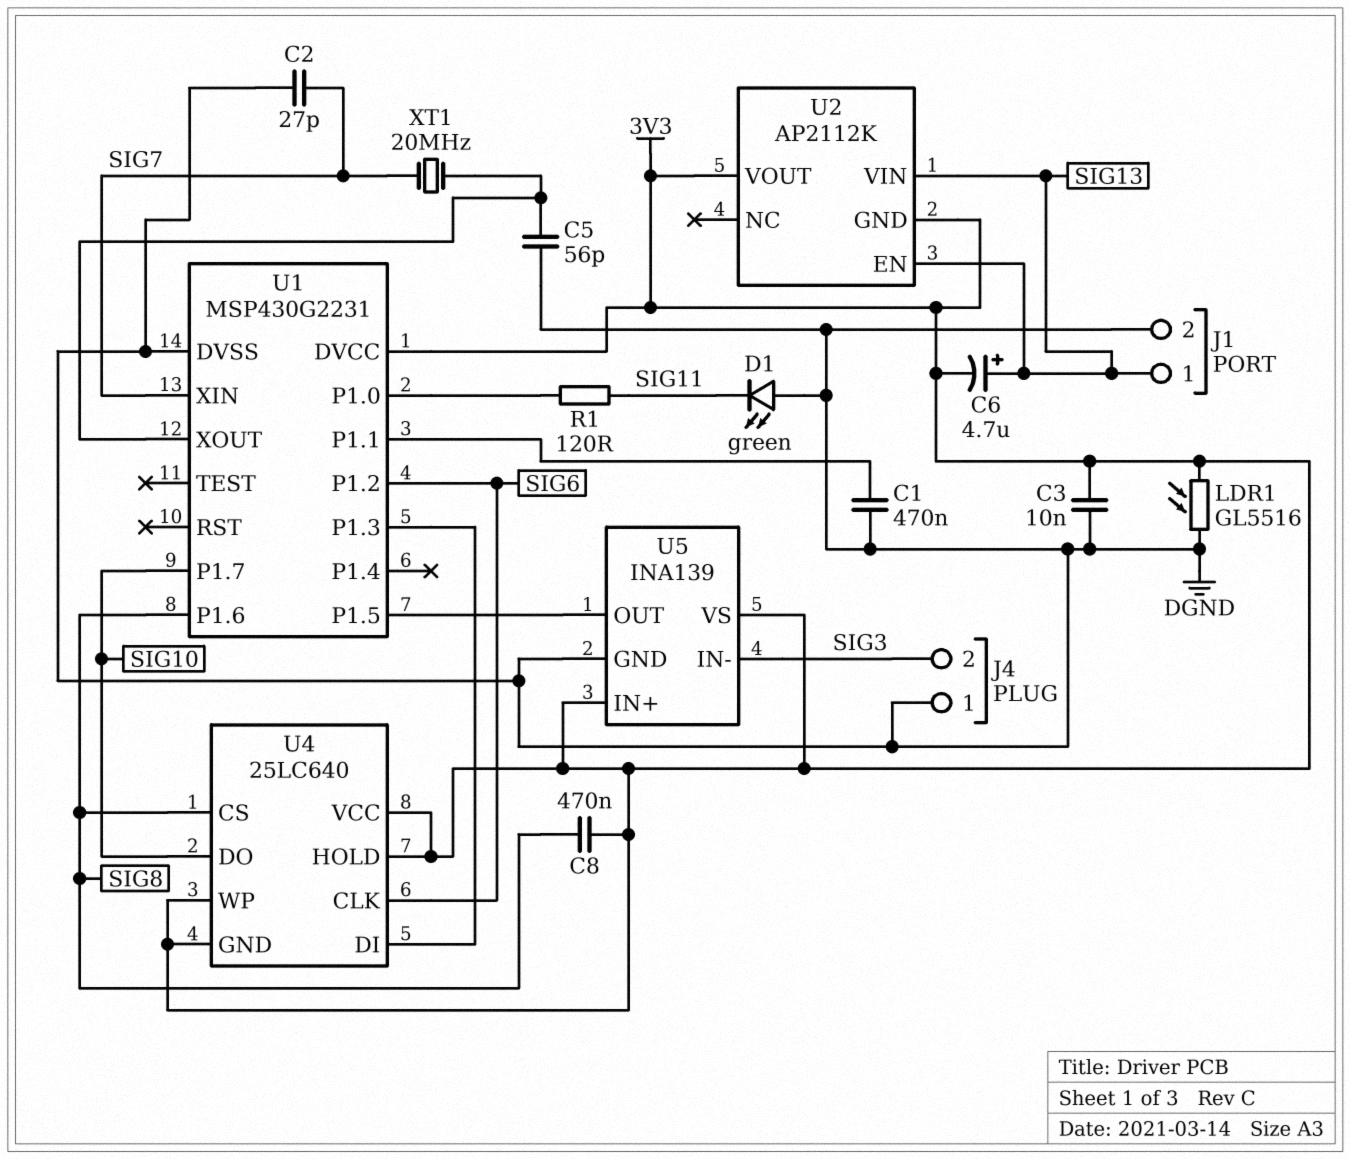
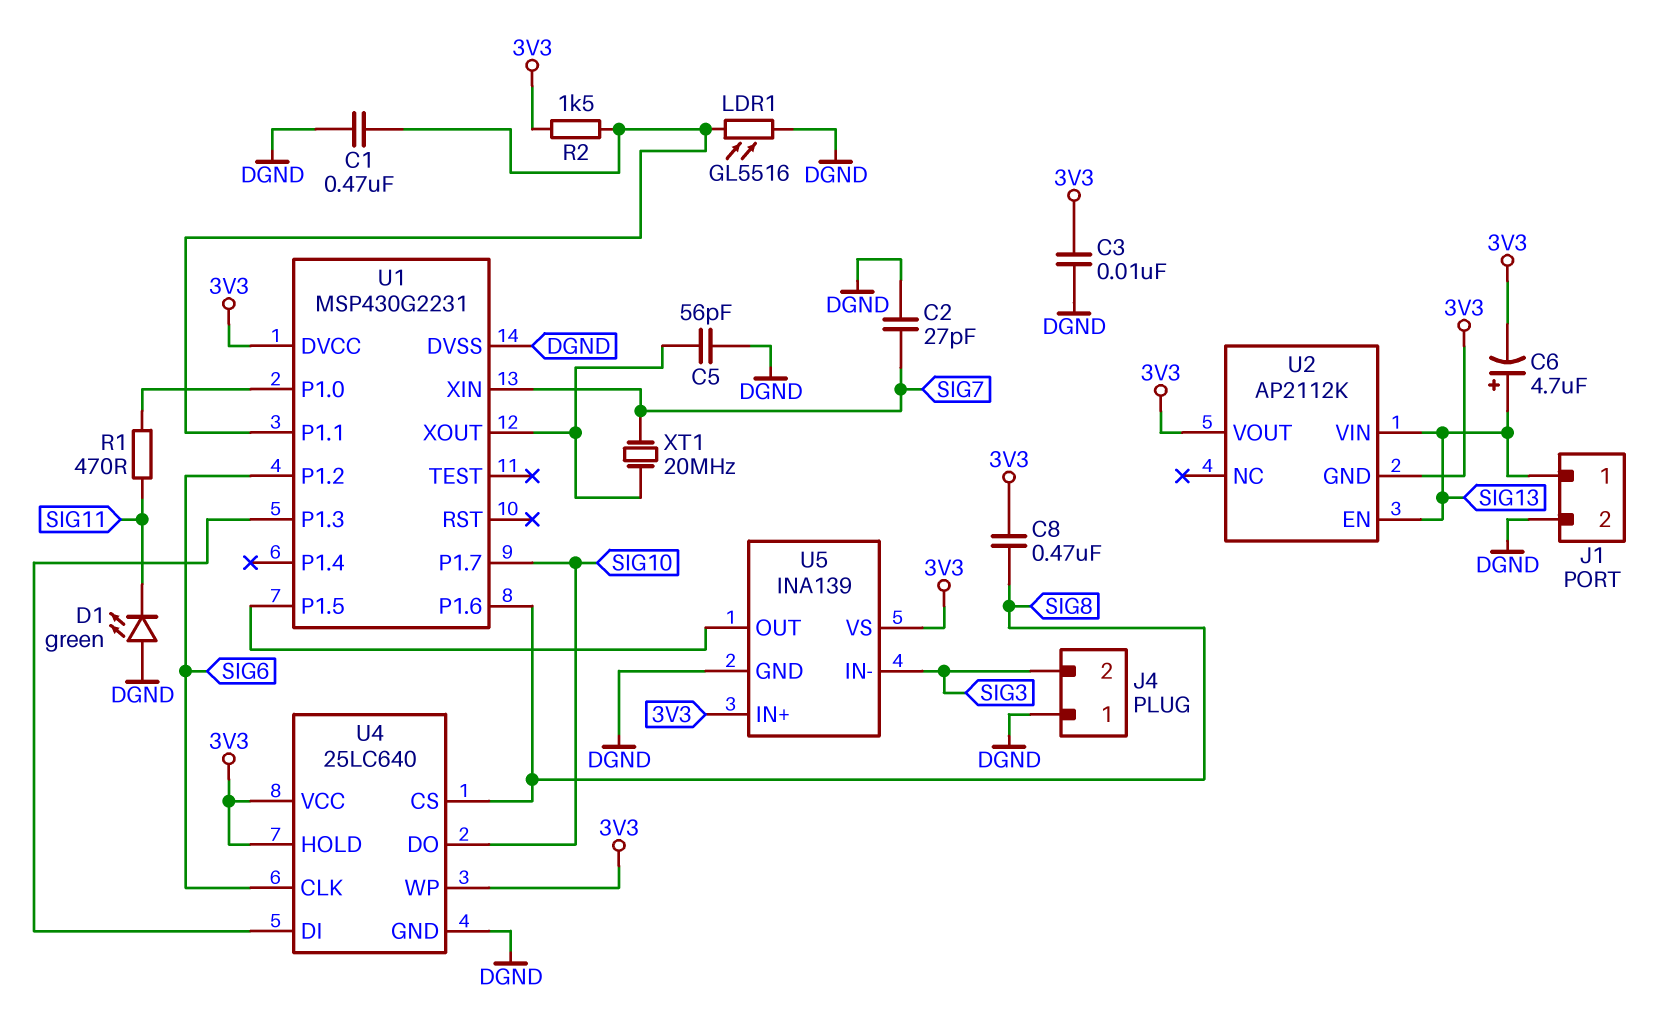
LDR1: GL5516 (3V3, DGND) -> GL5516 (DGND, U1/P1.1)
R1: 120 (SIG11, U1/P1.0) -> 470 (SIG11, U1/P1.0)
R2: none -> 1.5k (3V3, U1/P1.1)
U4 pin GND: 3V3 -> DGND

